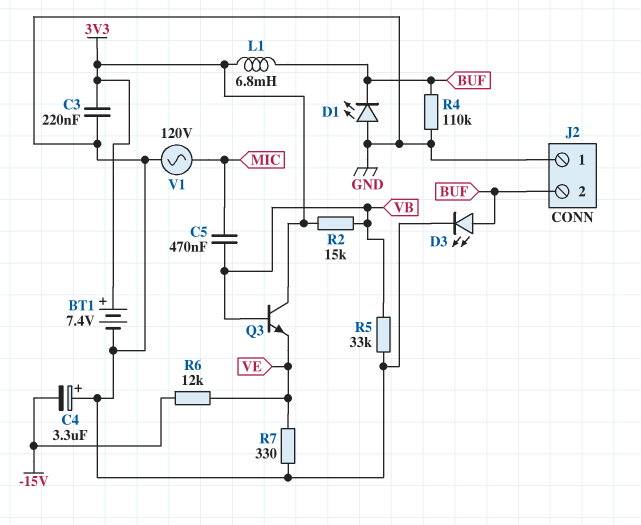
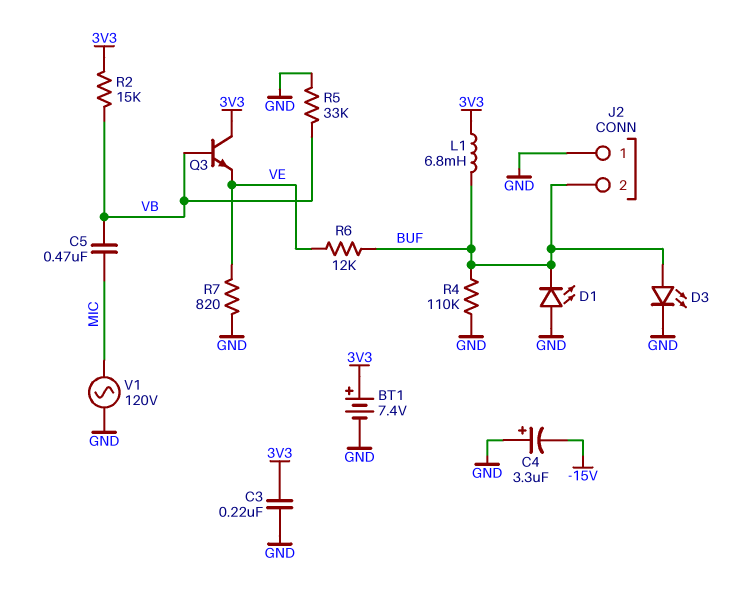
R6: 12k (-15V, VE) -> 12k (BUF, VE)
R7: 330 (GND, VE) -> 820 (GND, VE)

